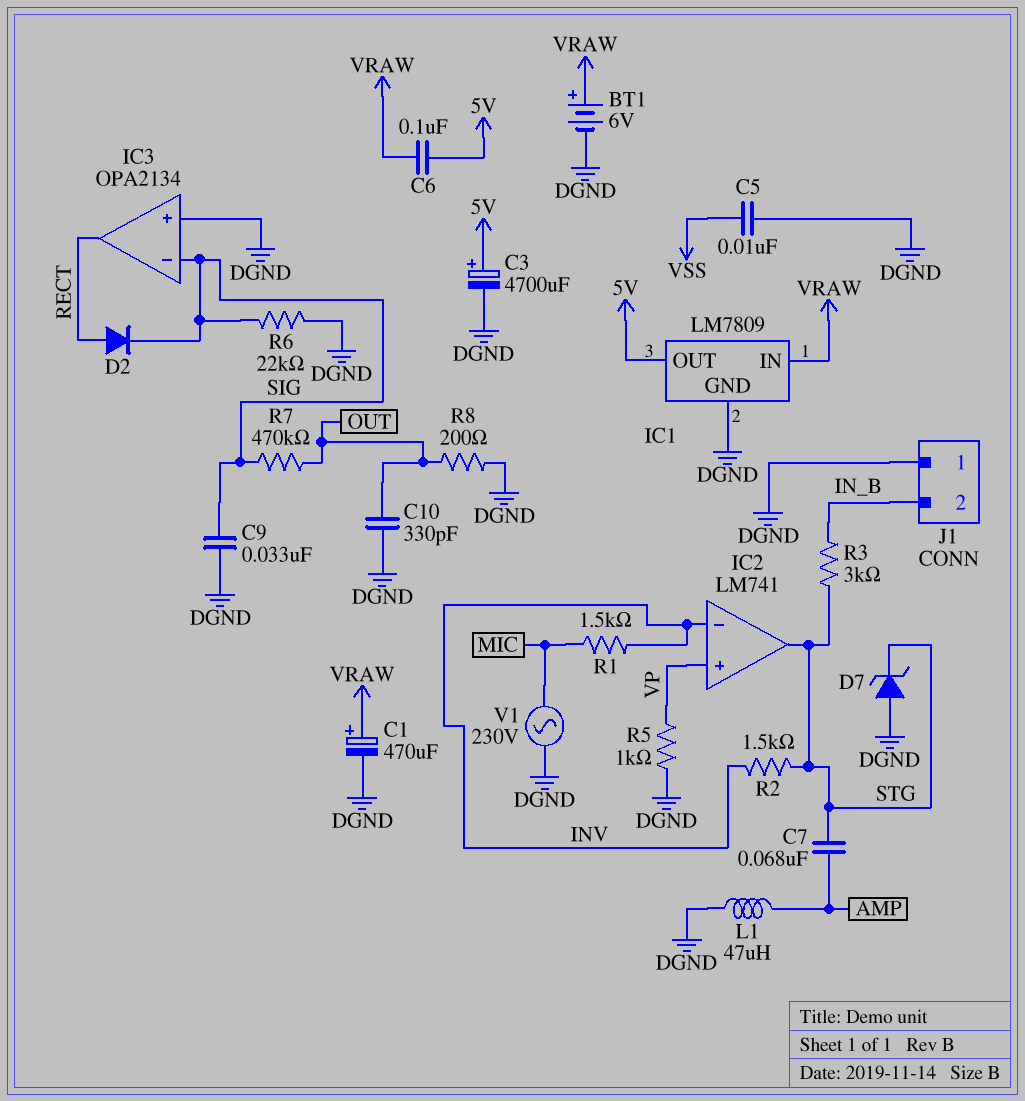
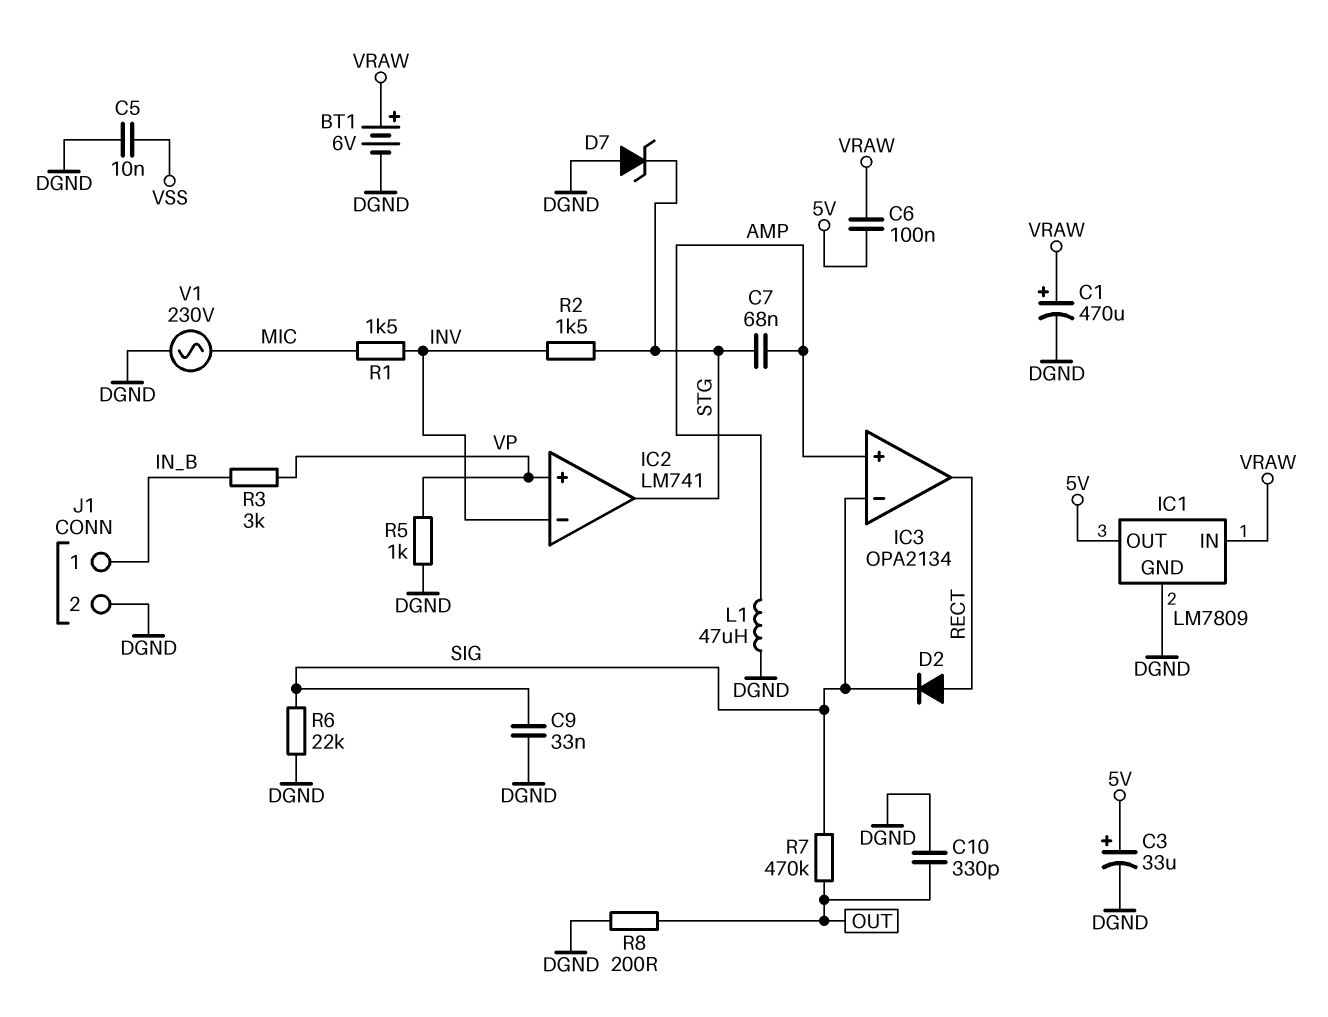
C3: 4700uF (plus 5V, minus DGND) -> 33uF (plus 5V, minus DGND)
IC3 pin in+: DGND -> AMP
J1 pin 1: DGND -> IN_B
J1 pin 2: IN_B -> DGND
R3: 3k (IN_B, STG) -> 3k (IN_B, VP)

